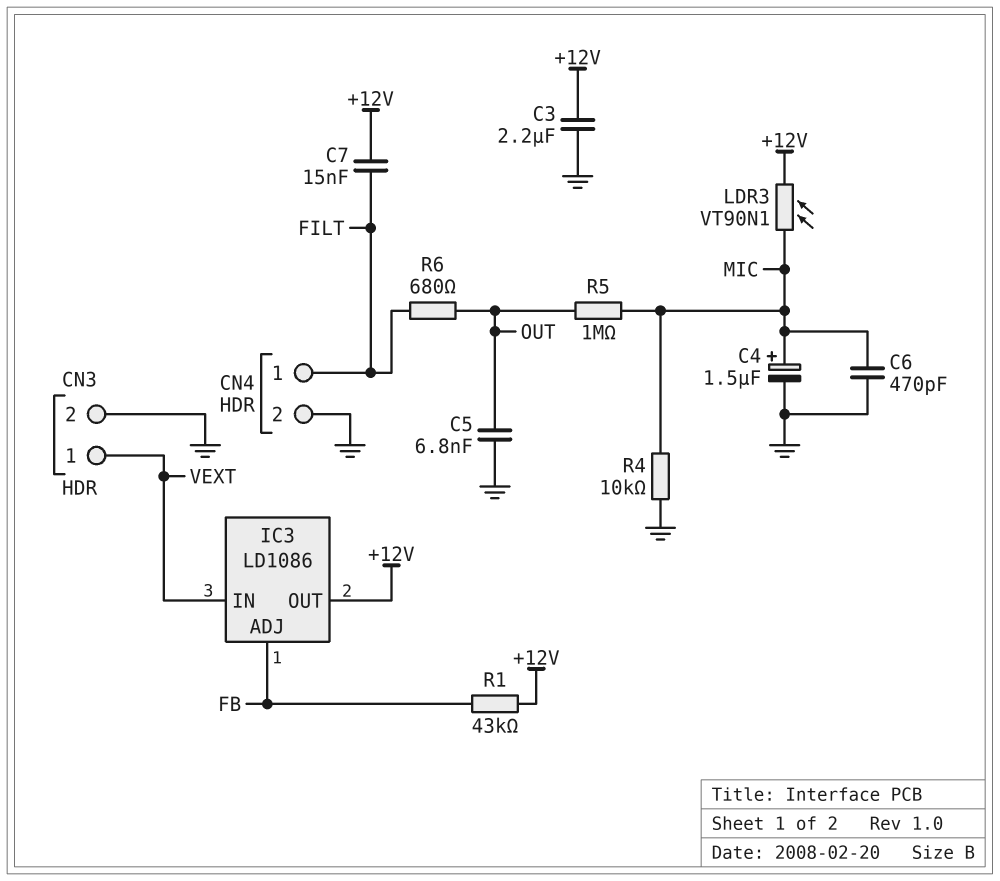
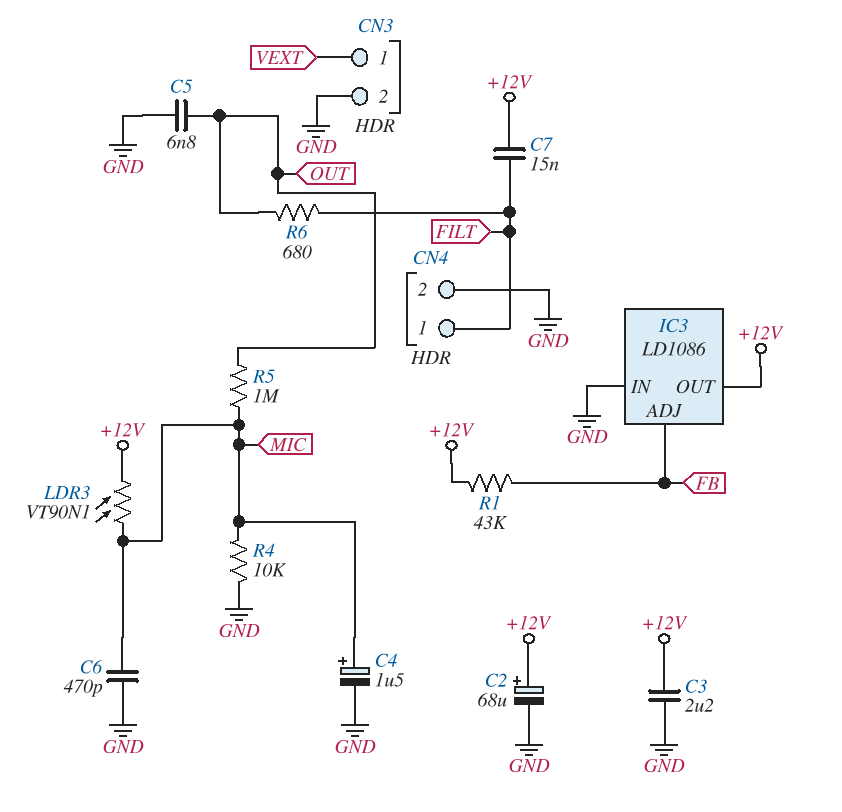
C2: none -> 68uF (plus +12V, minus GND)
IC3 pin IN: VEXT -> GND

